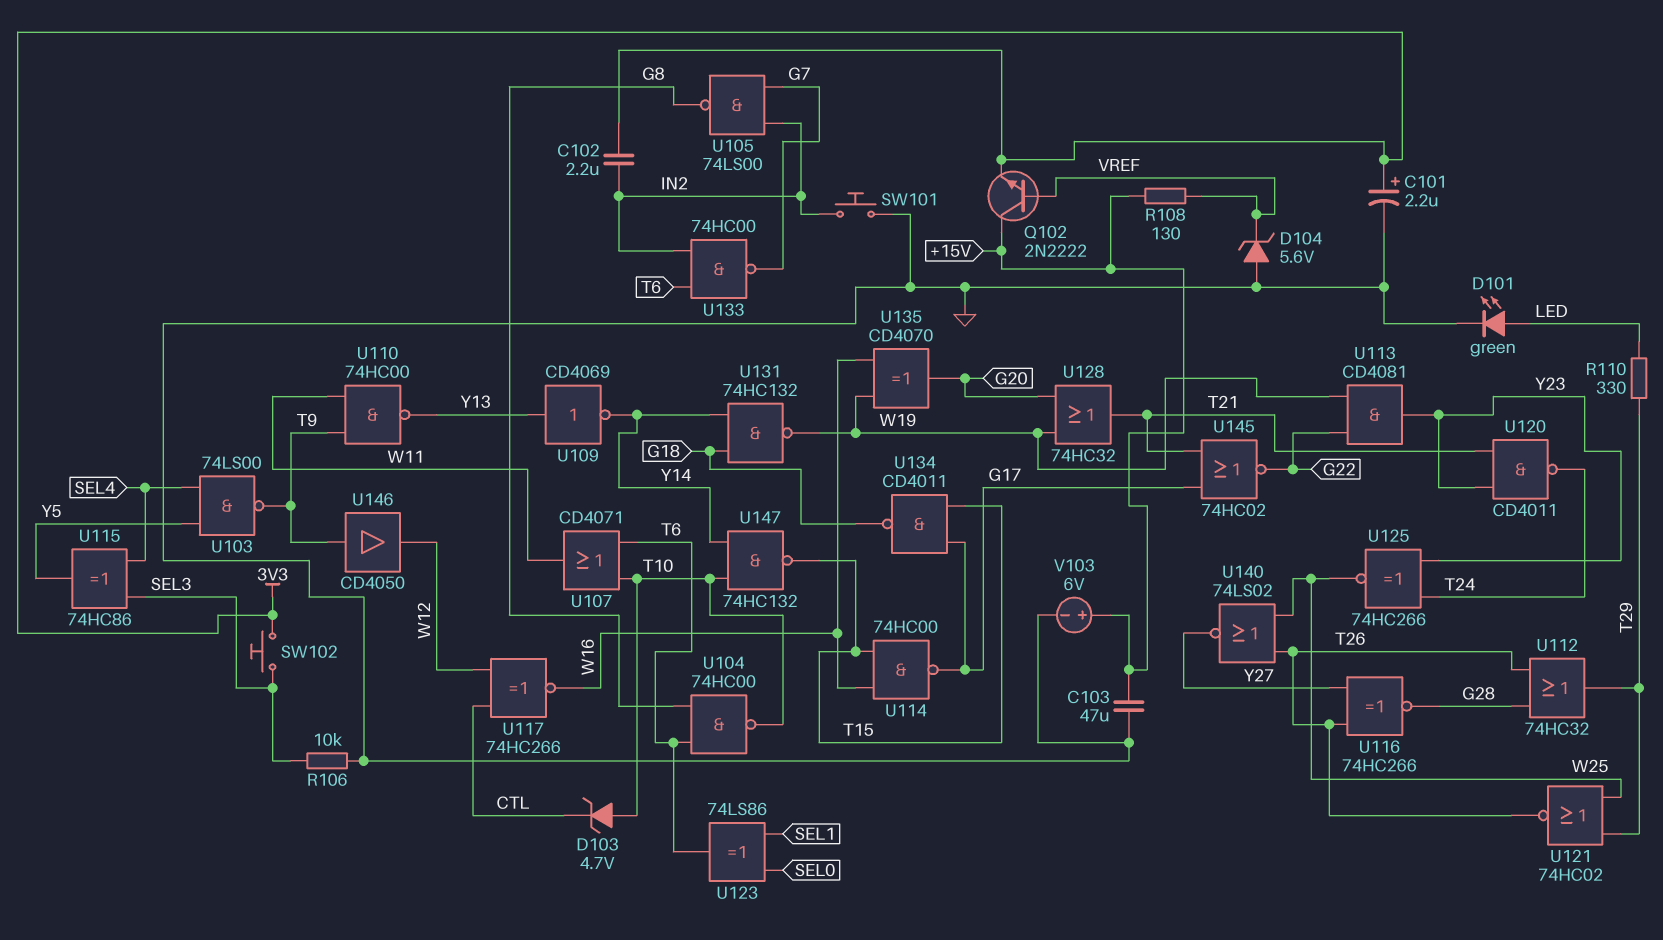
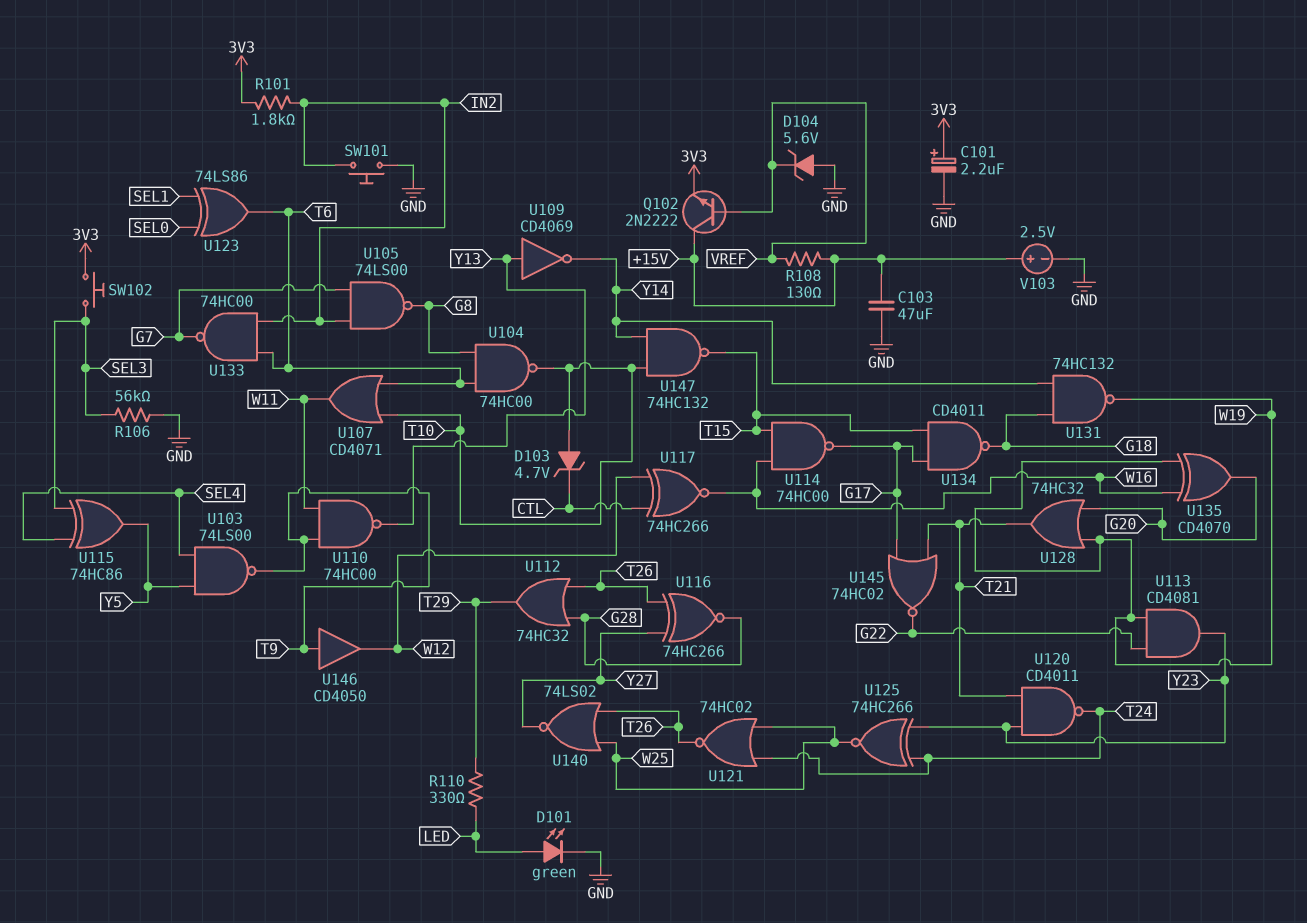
C102: 2.2uF (3V3, IN2) -> none
R101: none -> 1.8k (3V3, IN2)
R106: 10k (GND, SEL3) -> 56k (GND, SEL3)
U121: NOR 74HC02 (in T29, in W25, out T26) -> NOR 74HC02 (in T24, in W25, out T26)
V103: 6V (plus +15V, minus GND) -> 2.5V (plus +15V, minus GND)

